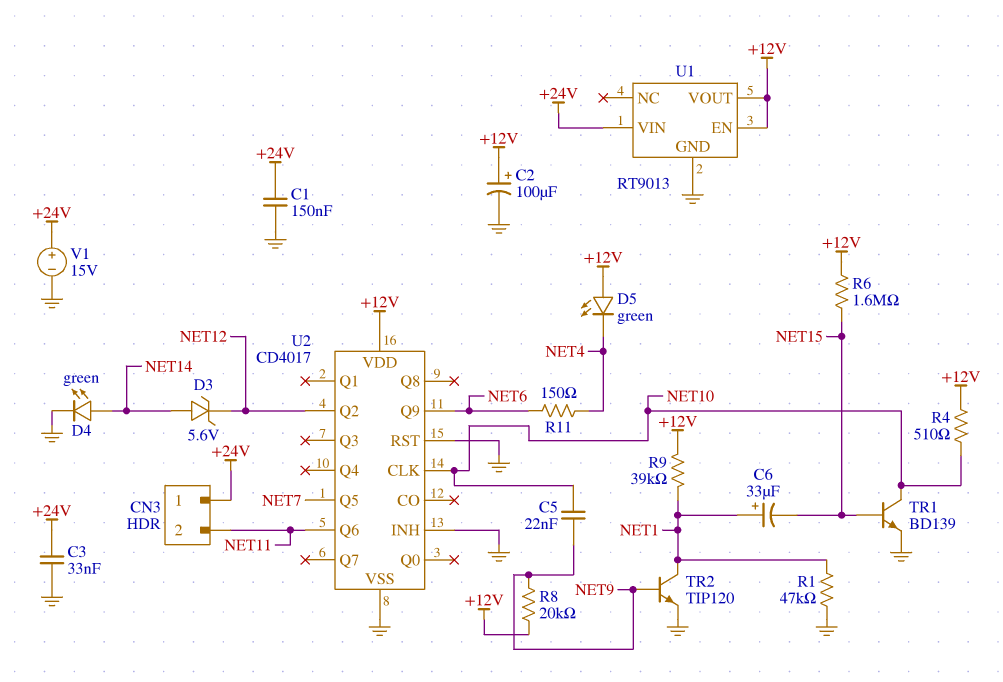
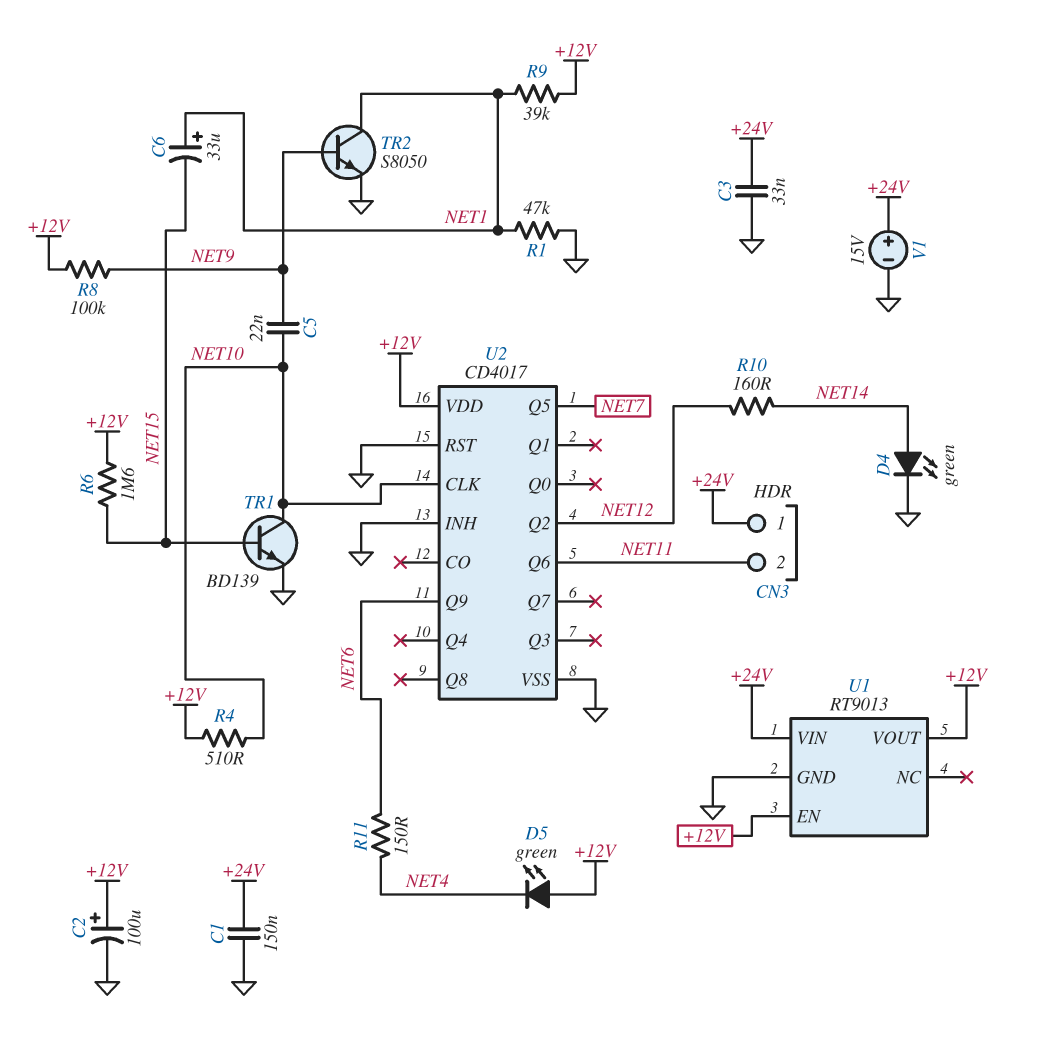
D3: zener 5.6V (A NET14, K NET12) -> none
R8: 20k (+12V, NET9) -> 100k (+12V, NET9)
R10: none -> 160 (NET12, NET14)
TR2: NPN TIP120 (B NET9, C NET1, E GND) -> NPN S8050 (B NET9, C NET1, E GND)

